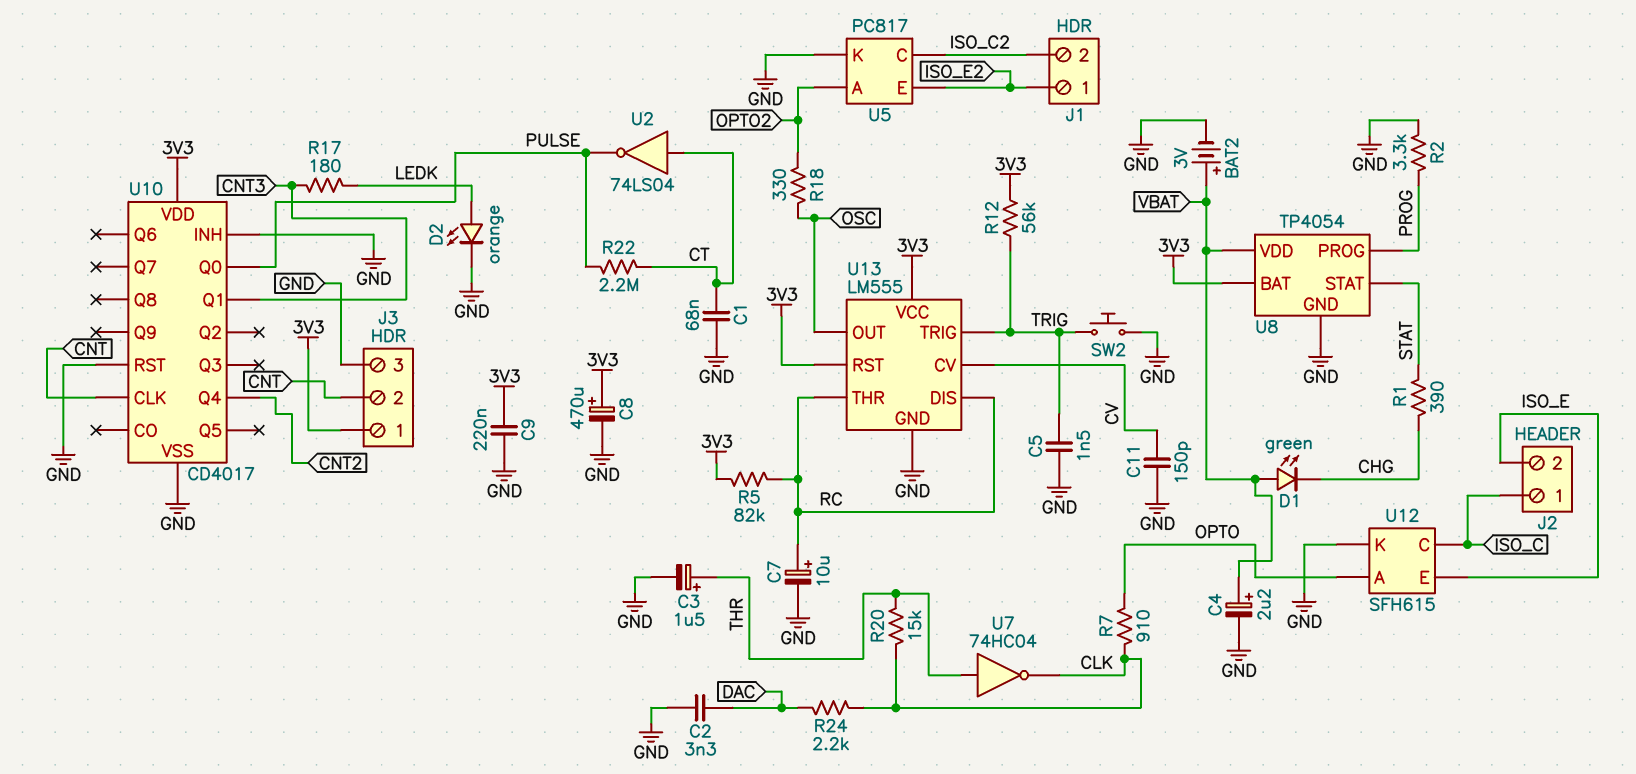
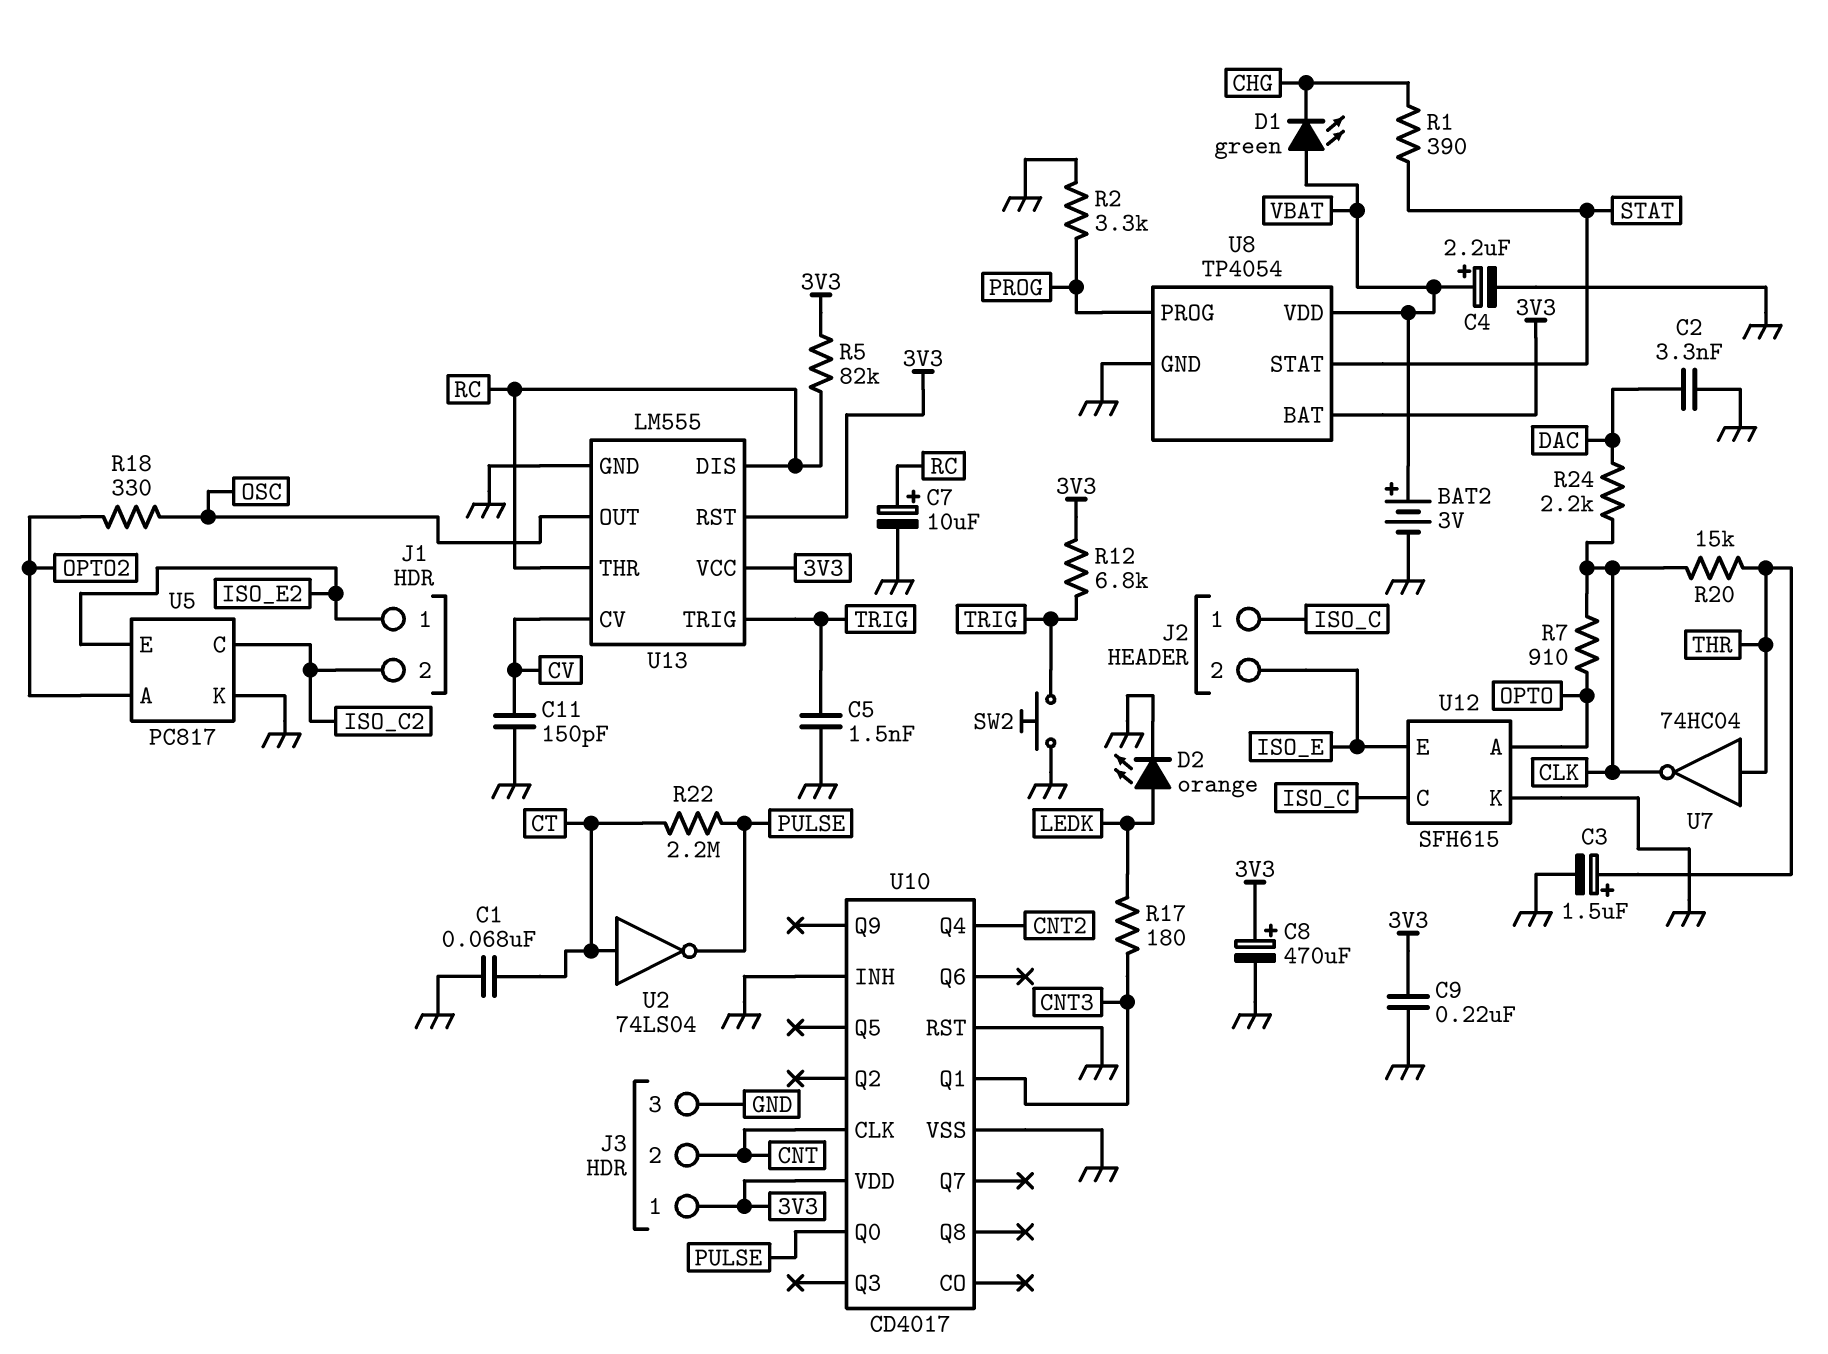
R12: 56k (3V3, TRIG) -> 6.8k (3V3, TRIG)

